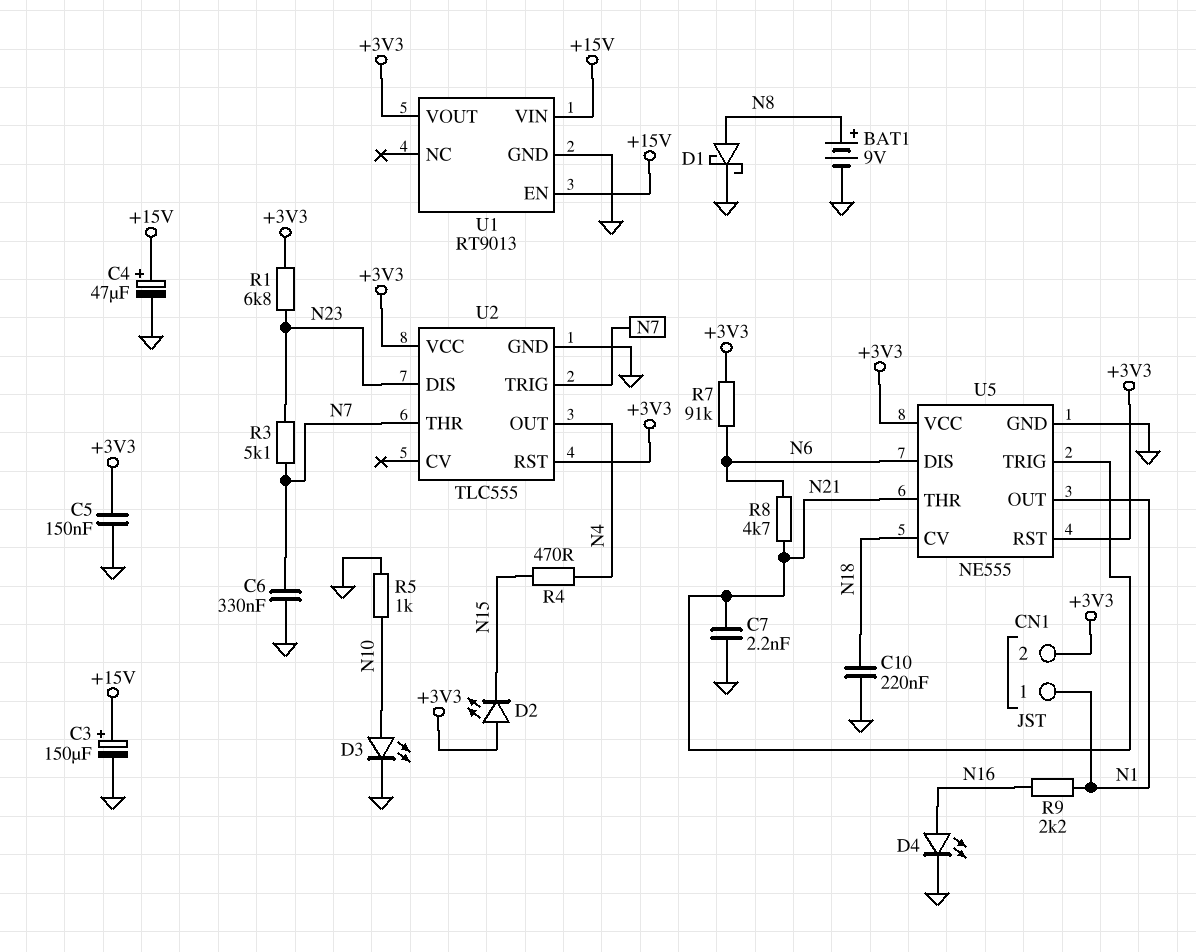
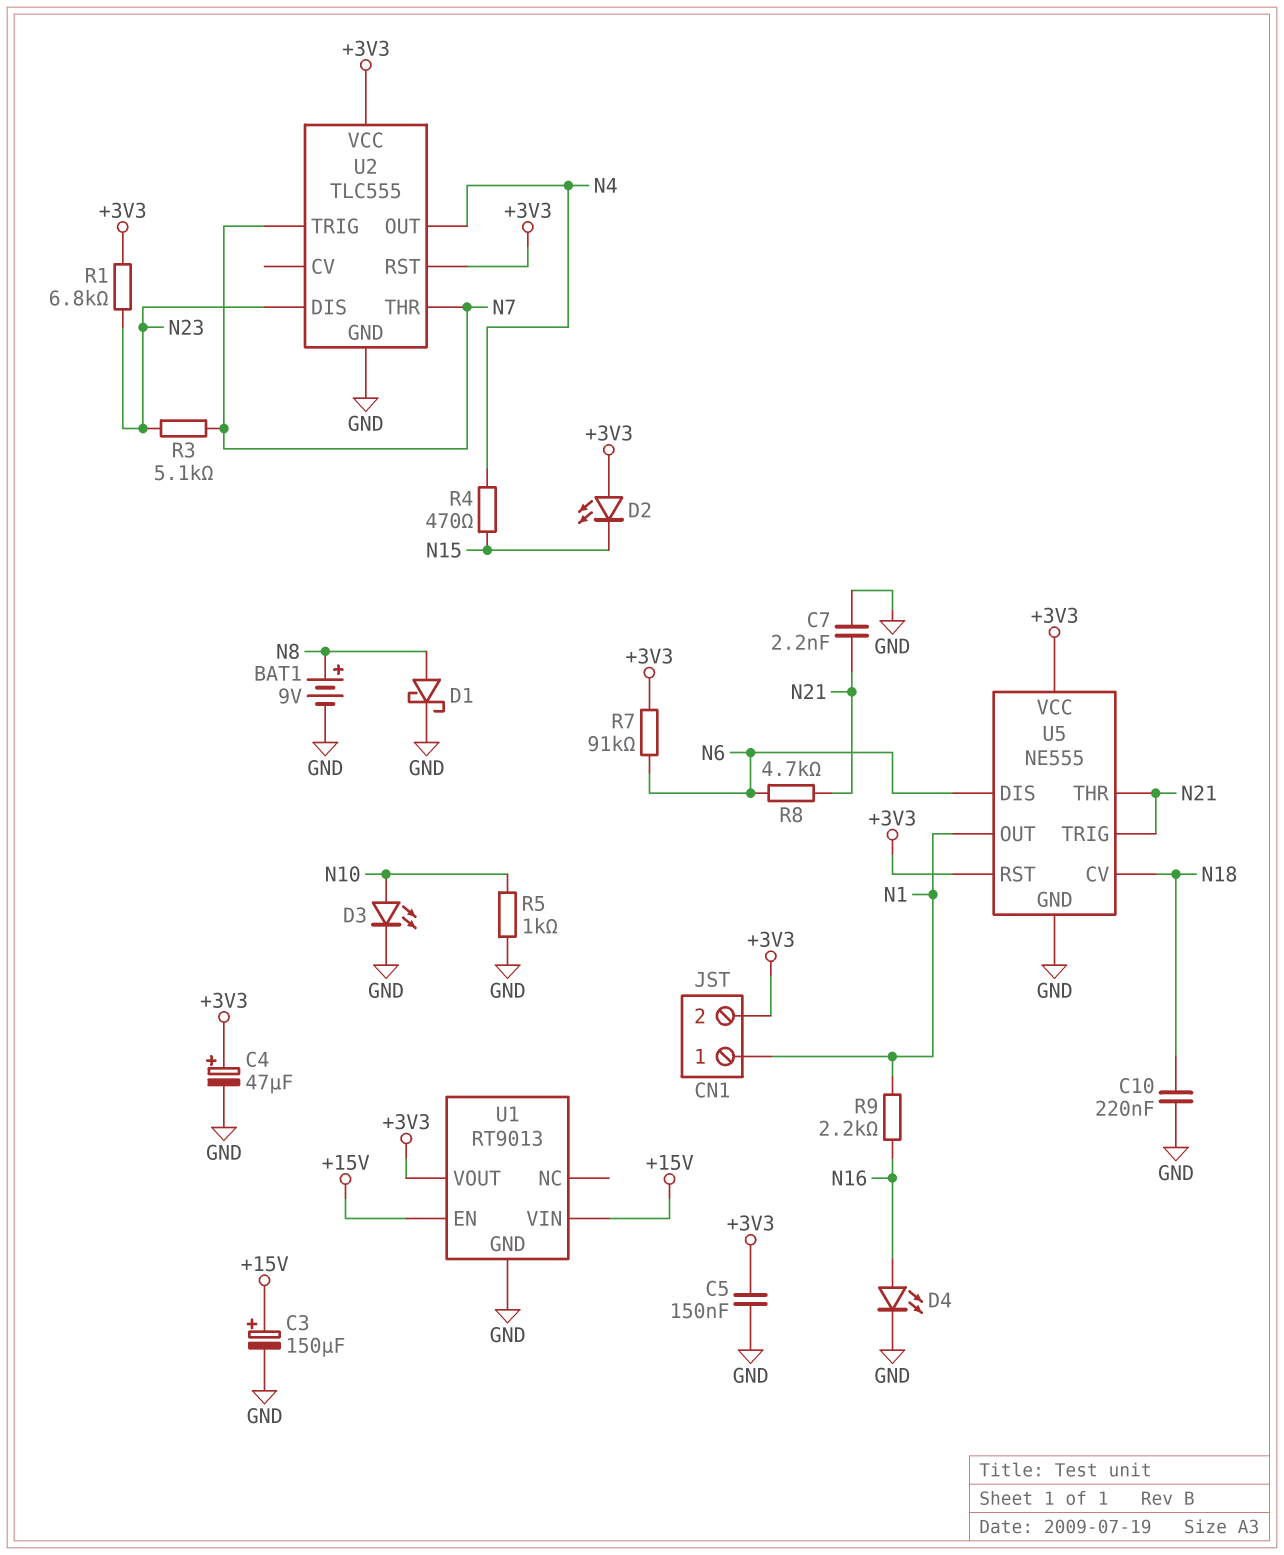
C4: 47uF (plus +15V, minus GND) -> 47uF (plus +3V3, minus GND)
C6: 330nF (GND, N7) -> none

